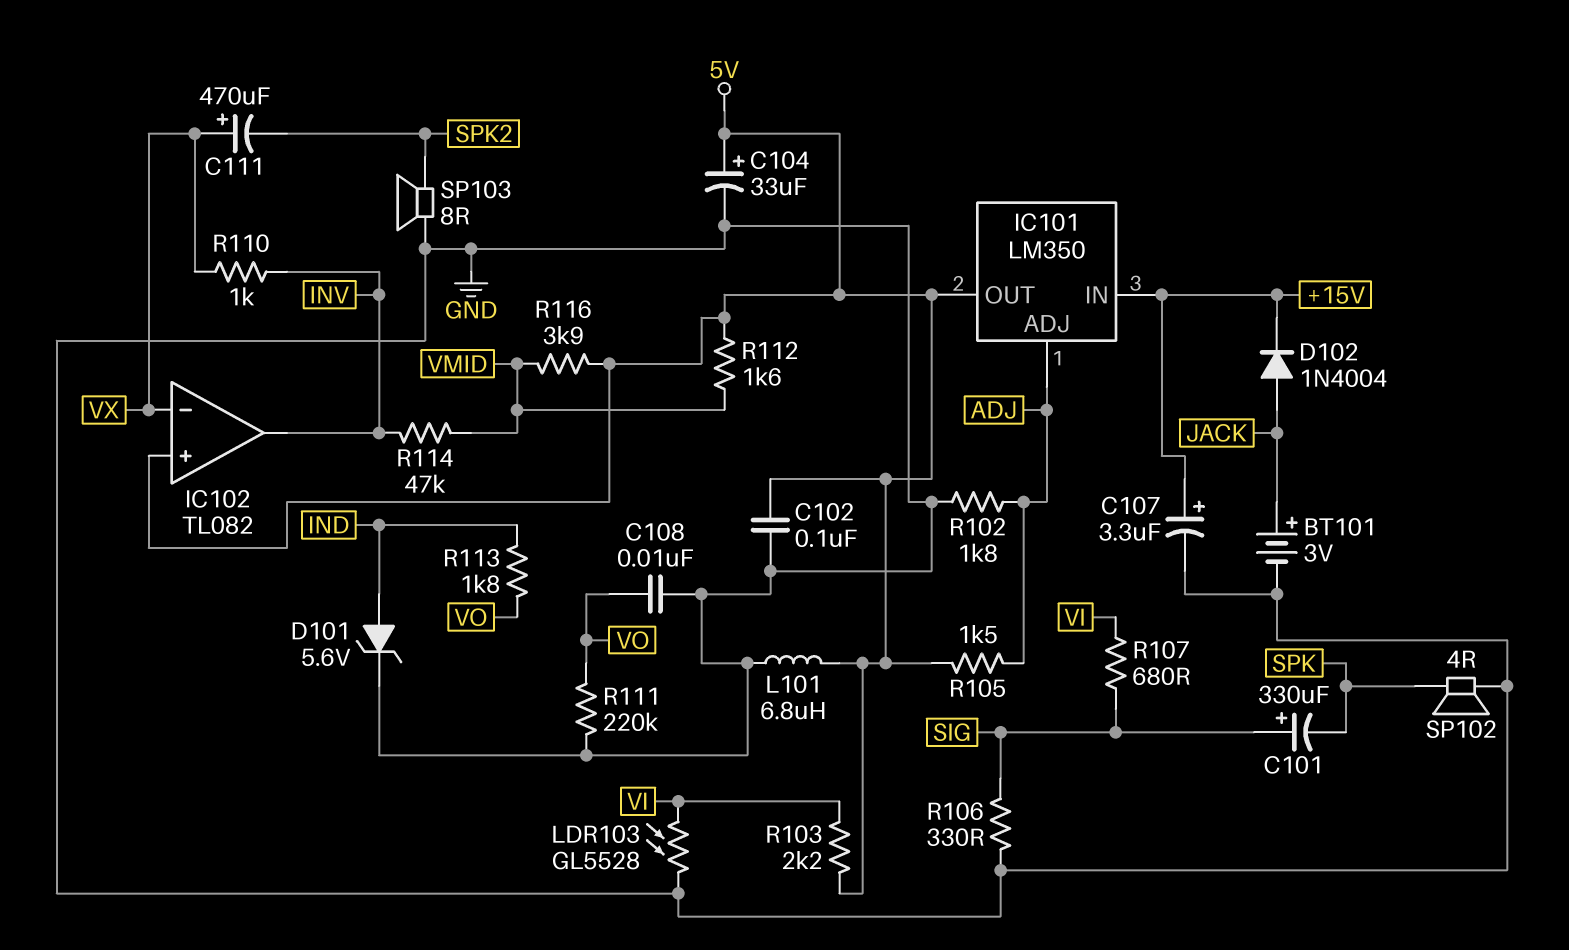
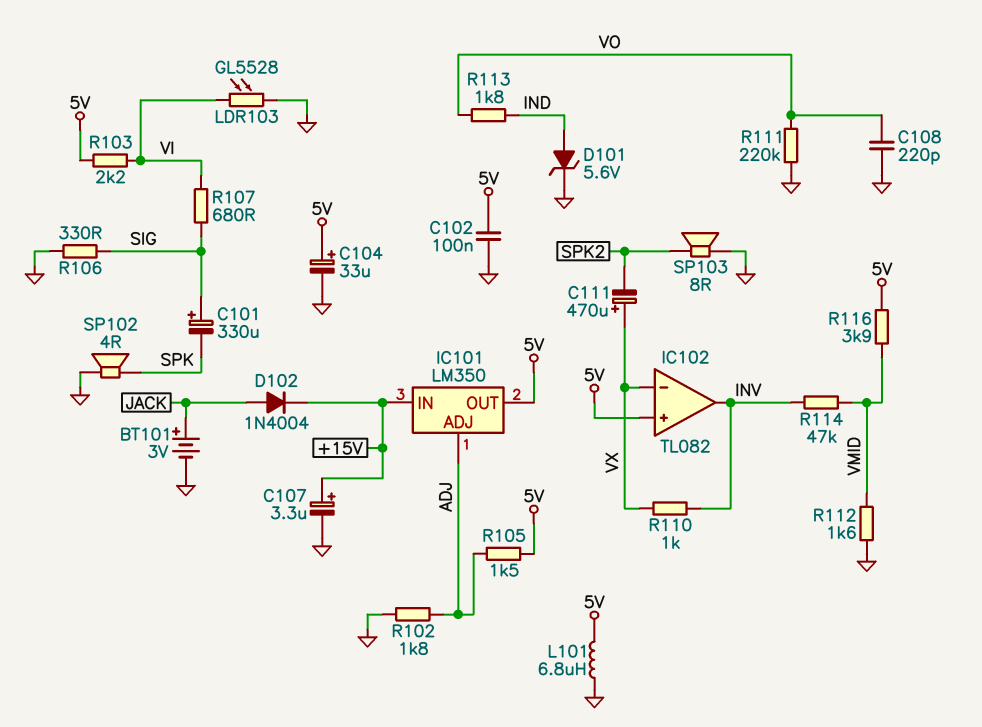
C108: 10nF (GND, VO) -> 220pF (GND, VO)
R112: 1.6k (5V, VMID) -> 1.6k (GND, VMID)

